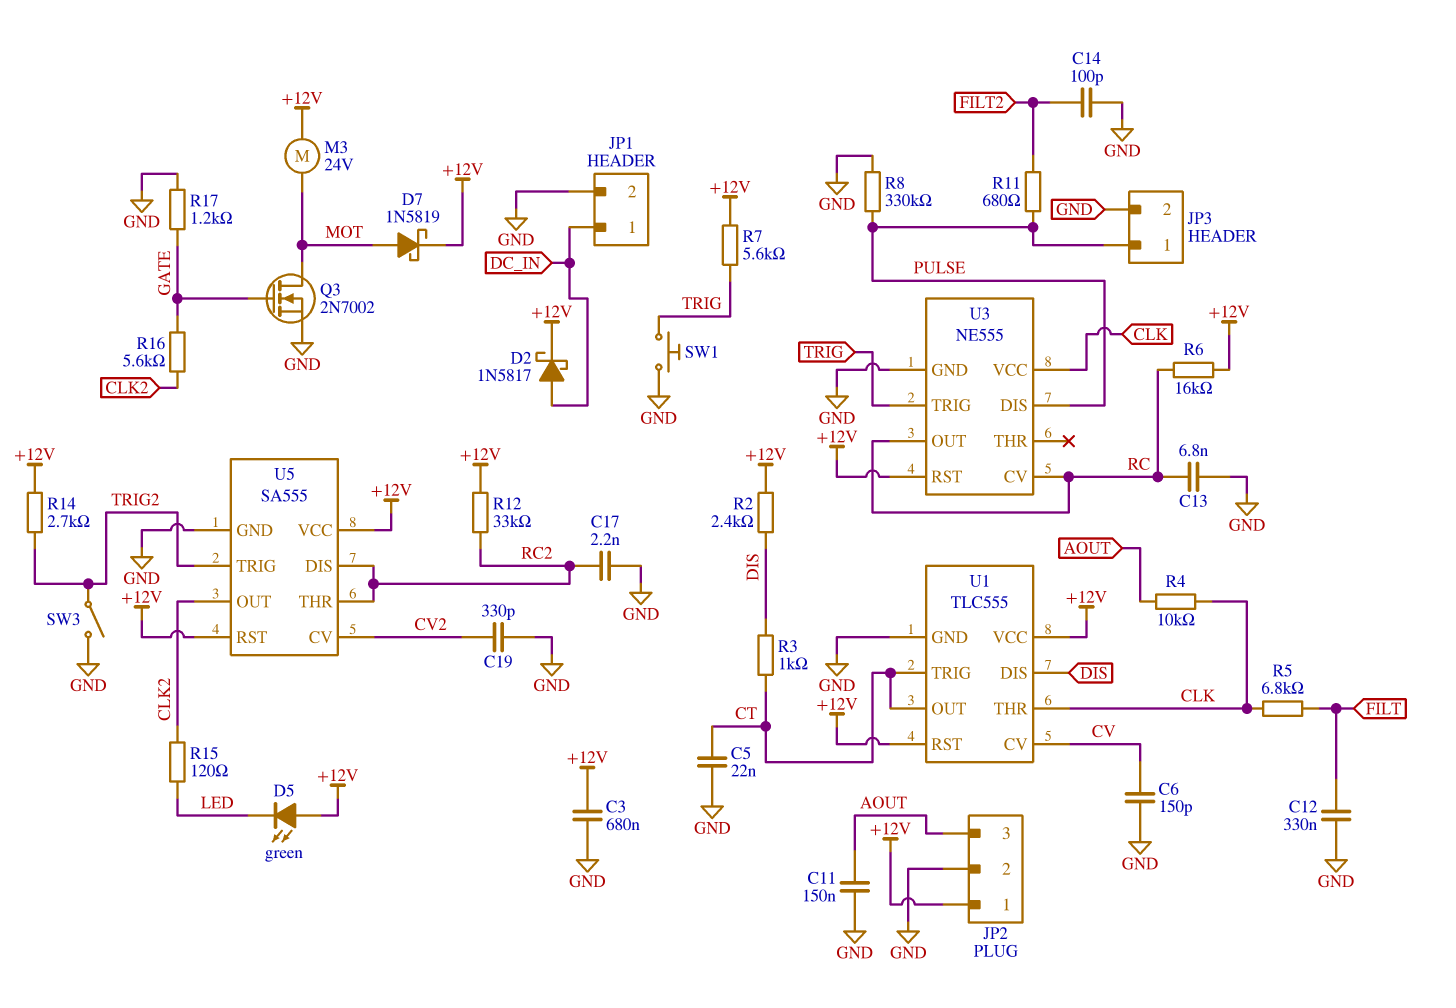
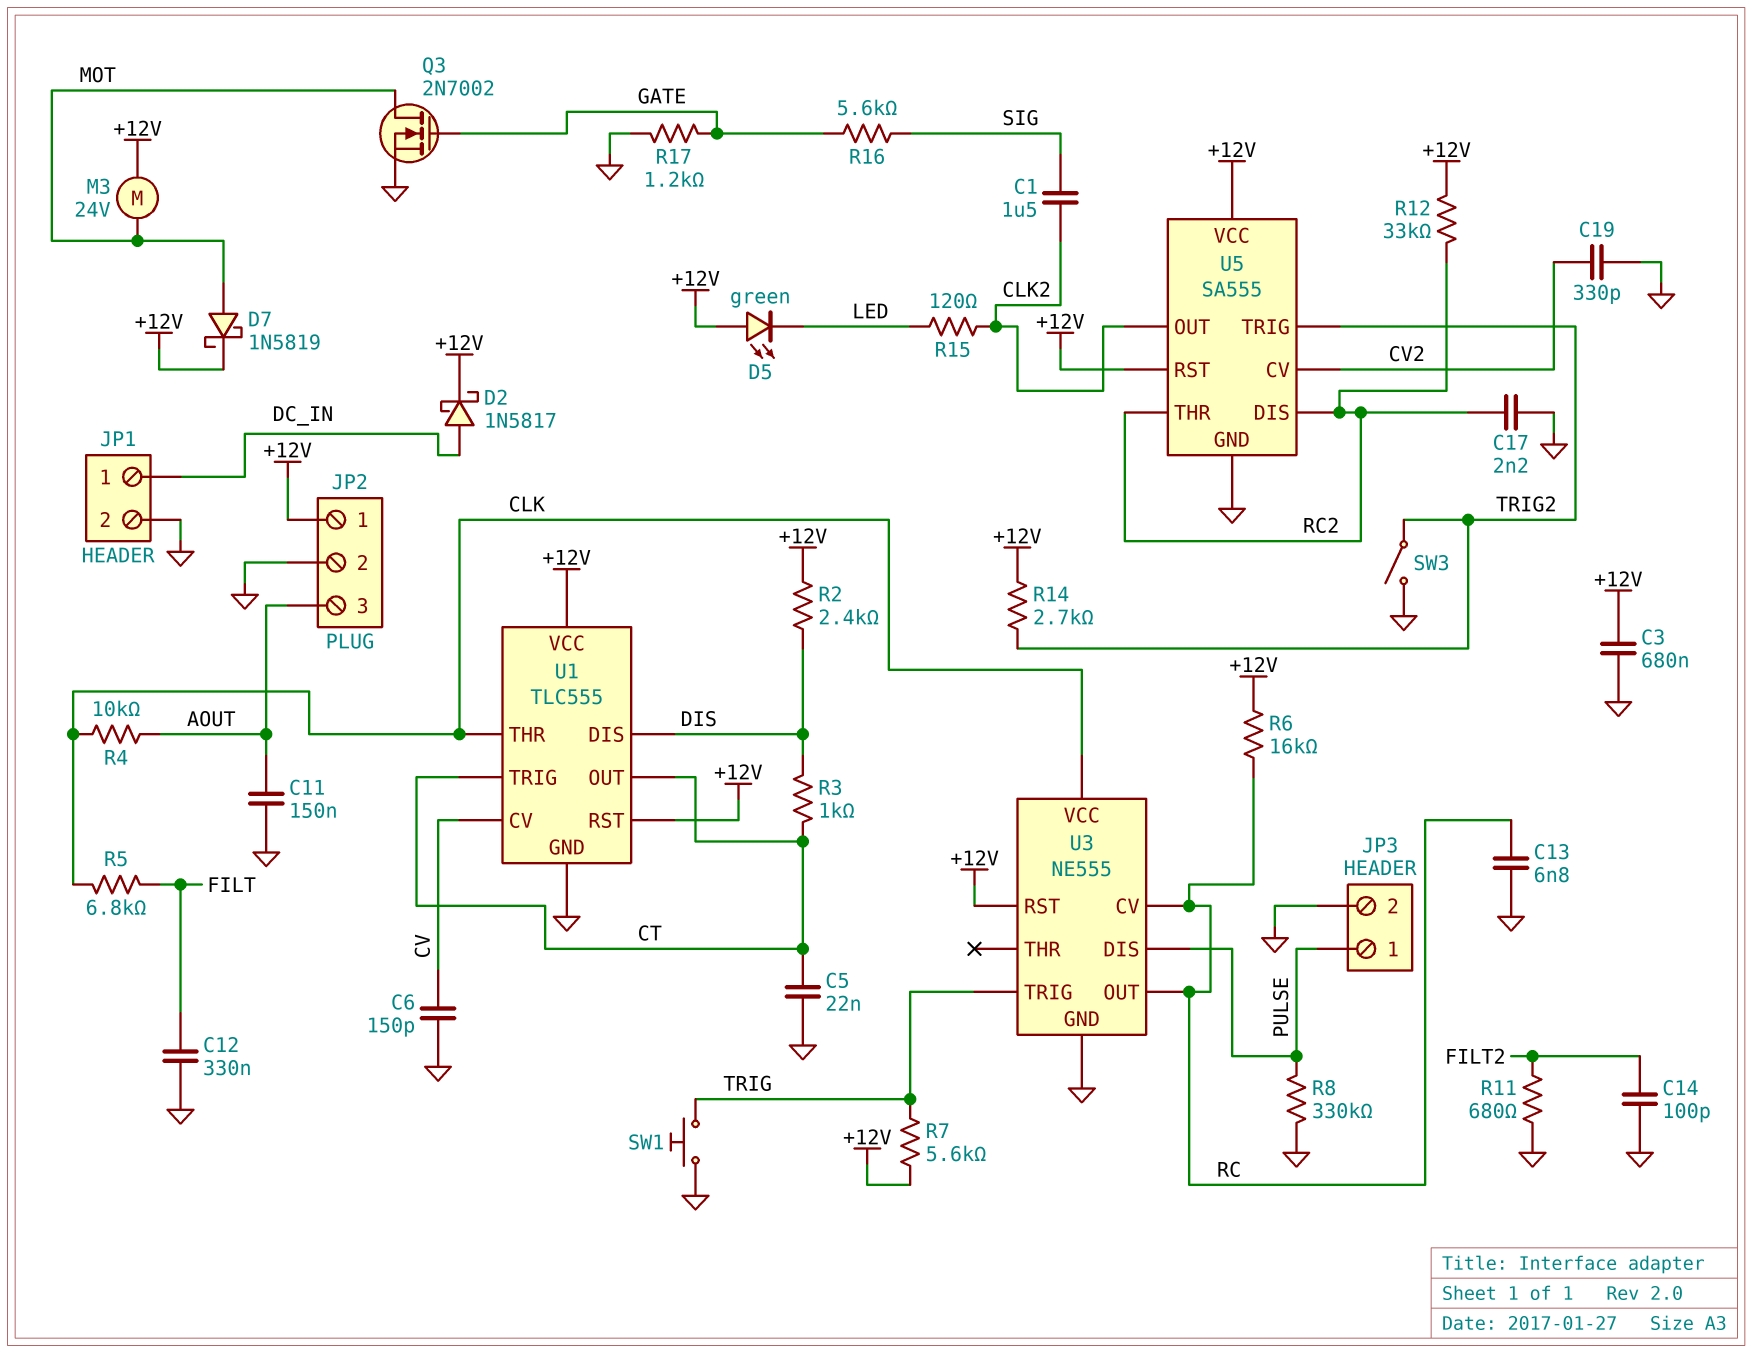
C1: none -> 1.5uF (CLK2, SIG)
R11: 680 (FILT2, PULSE) -> 680 (FILT2, GND)
R16: 5.6k (CLK2, GATE) -> 5.6k (GATE, SIG)

